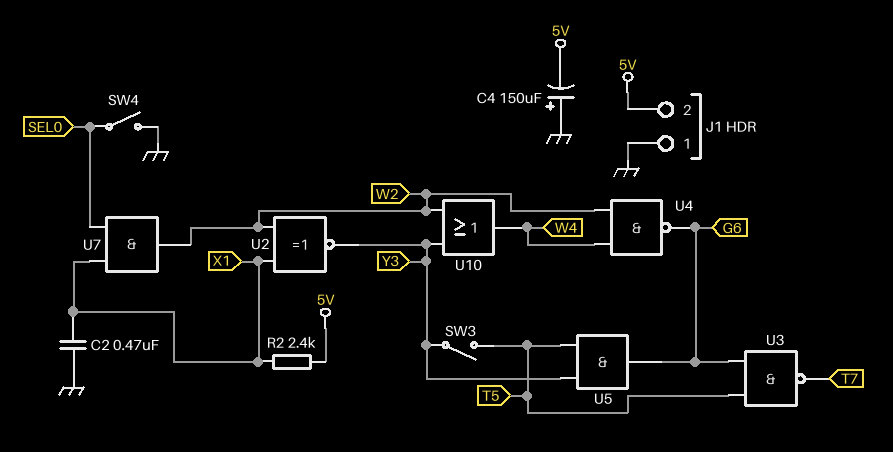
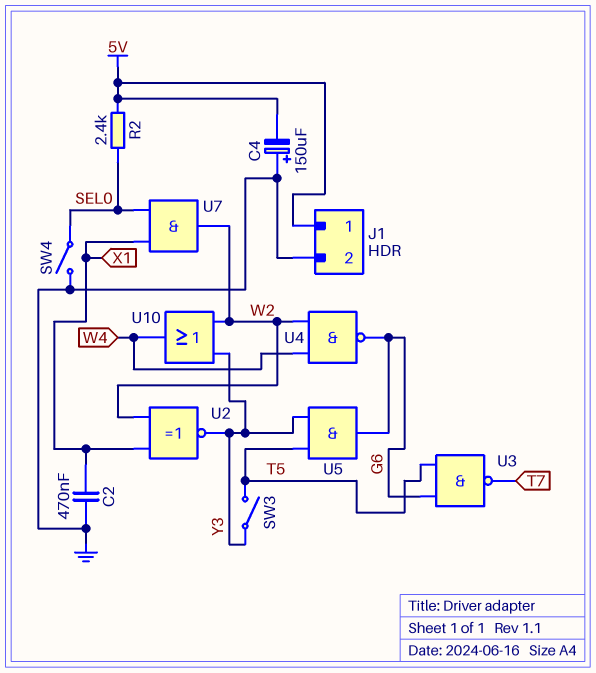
J1 pin 1: GND -> 5V
J1 pin 2: 5V -> GND
R2: 2.4k (5V, X1) -> 2.4k (5V, SEL0)

